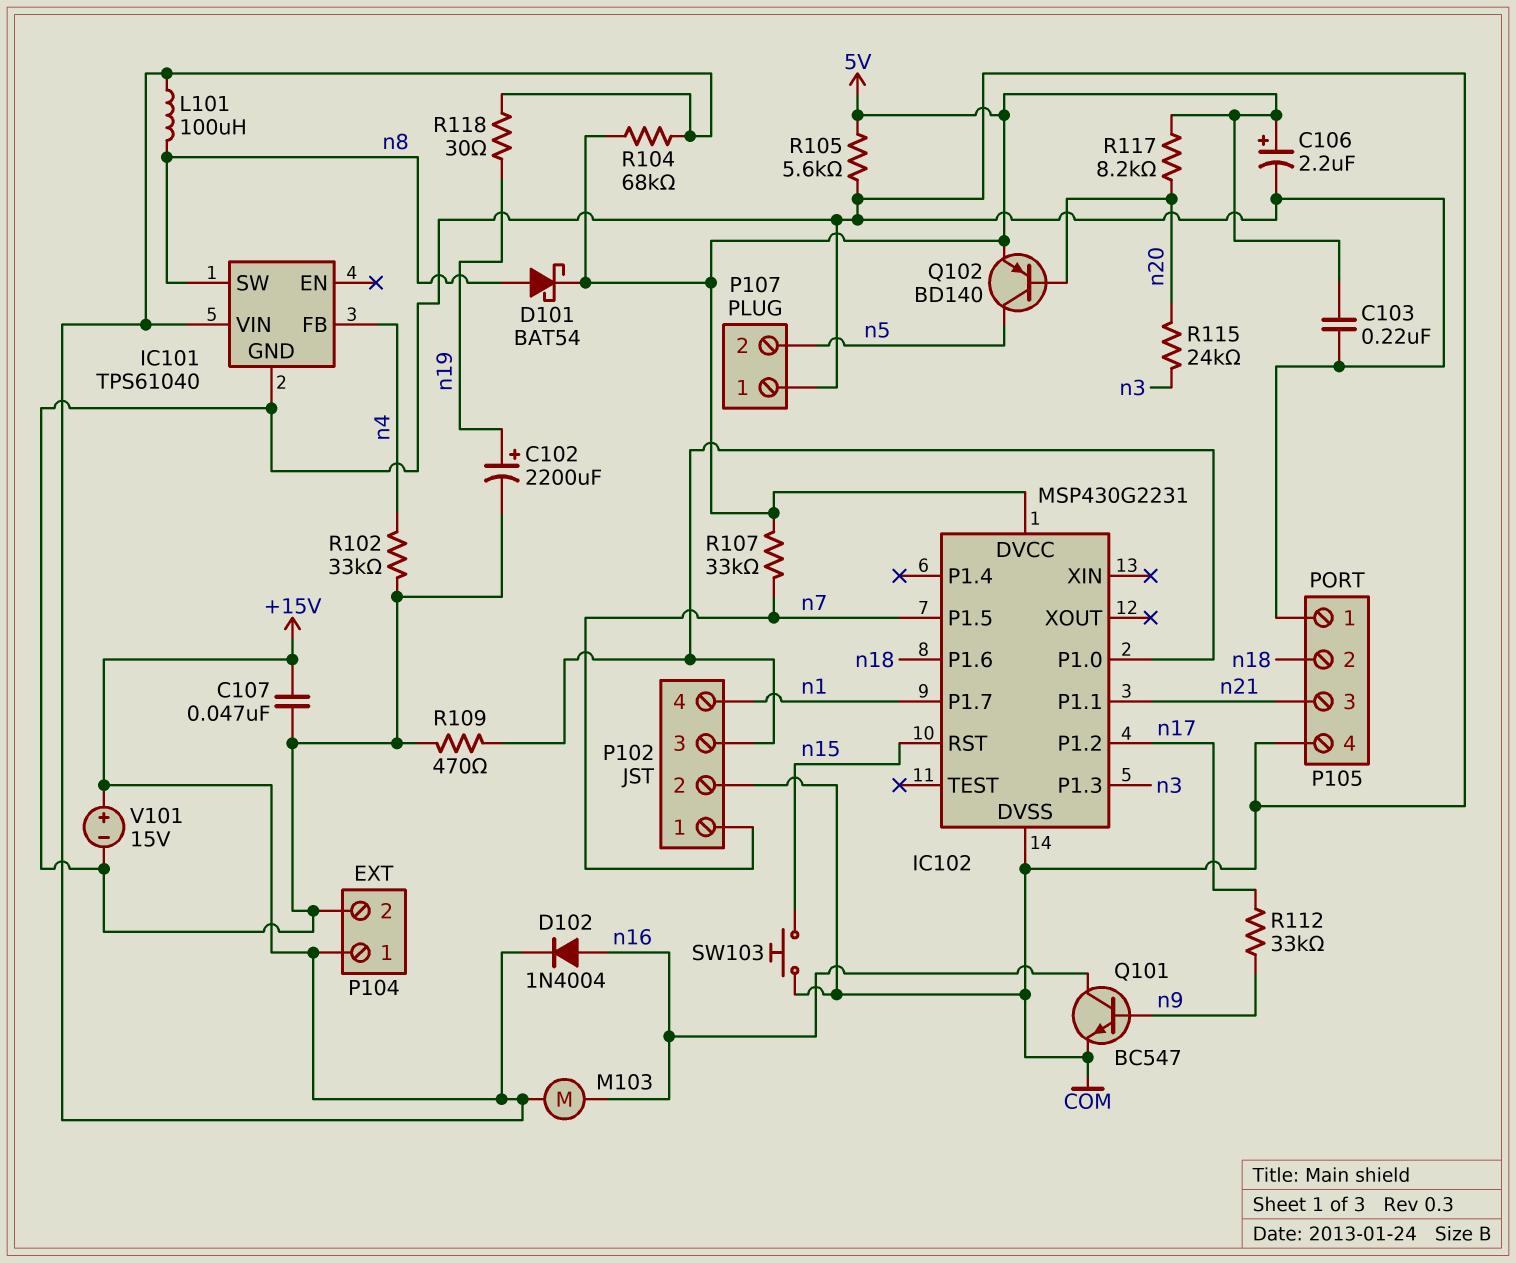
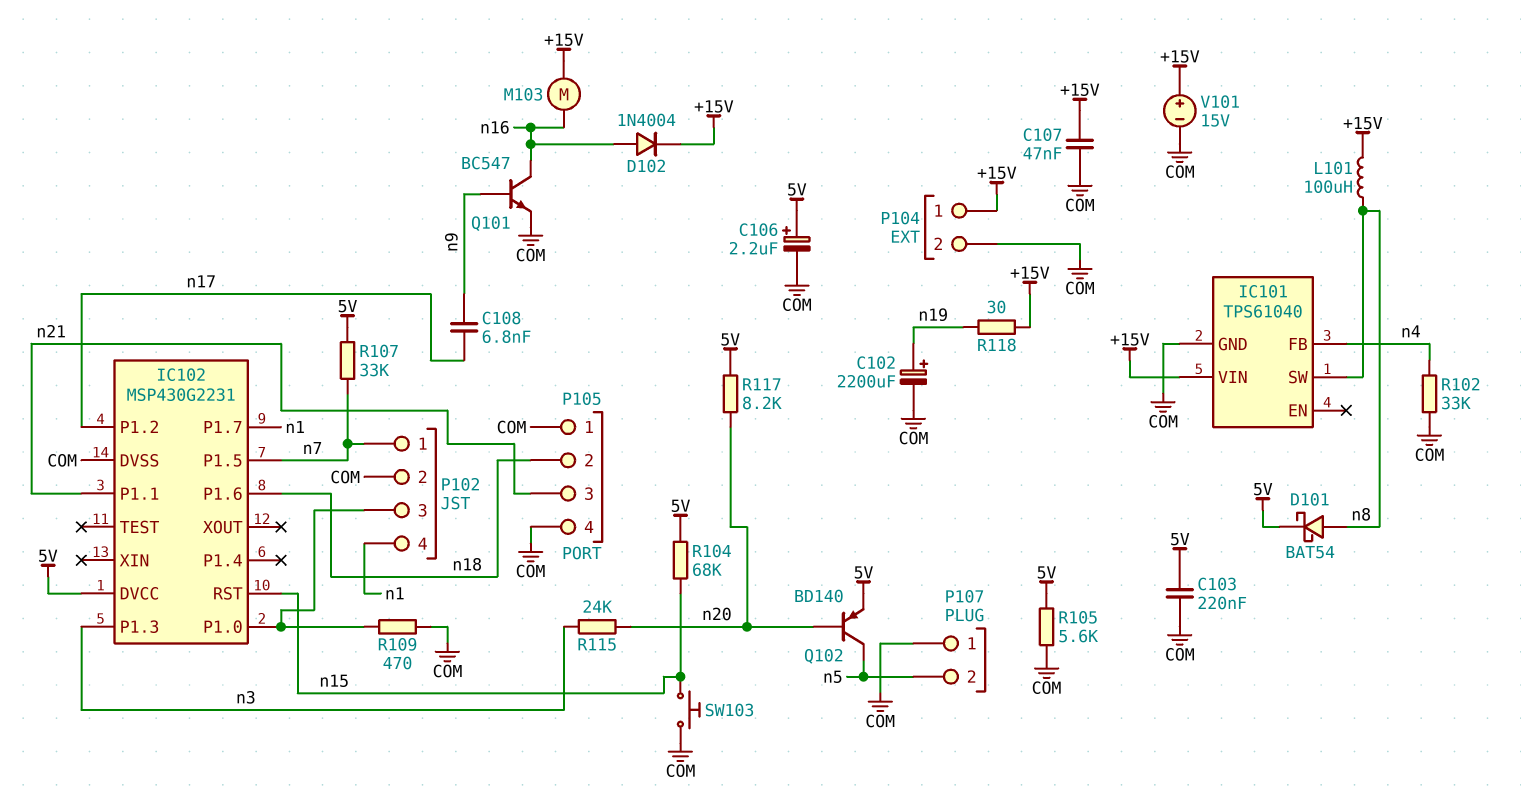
C108: none -> 6.8nF (n9, n17)
R104: 68k (+15V, 5V) -> 68k (5V, n15)
R112: 33k (n9, n17) -> none

